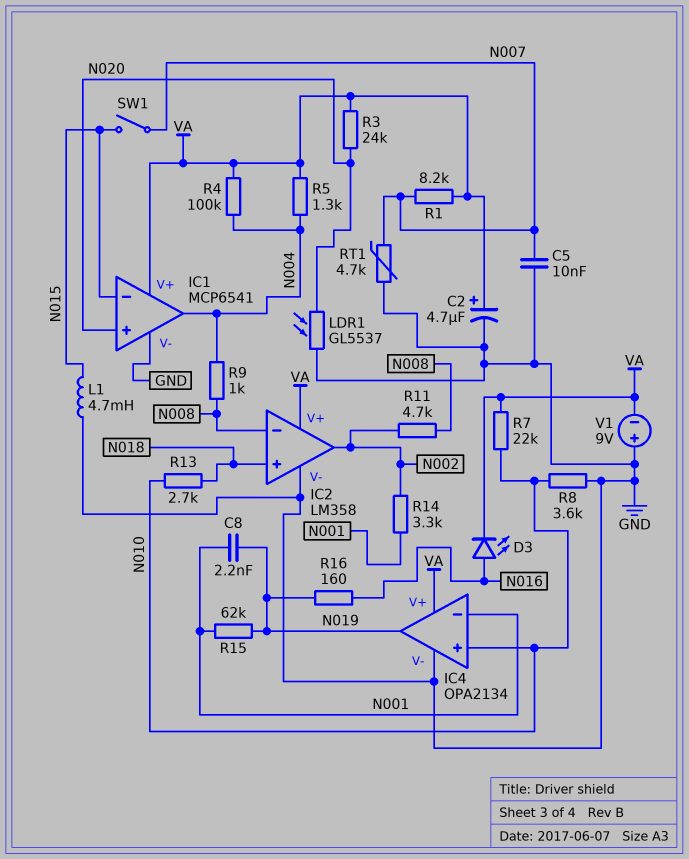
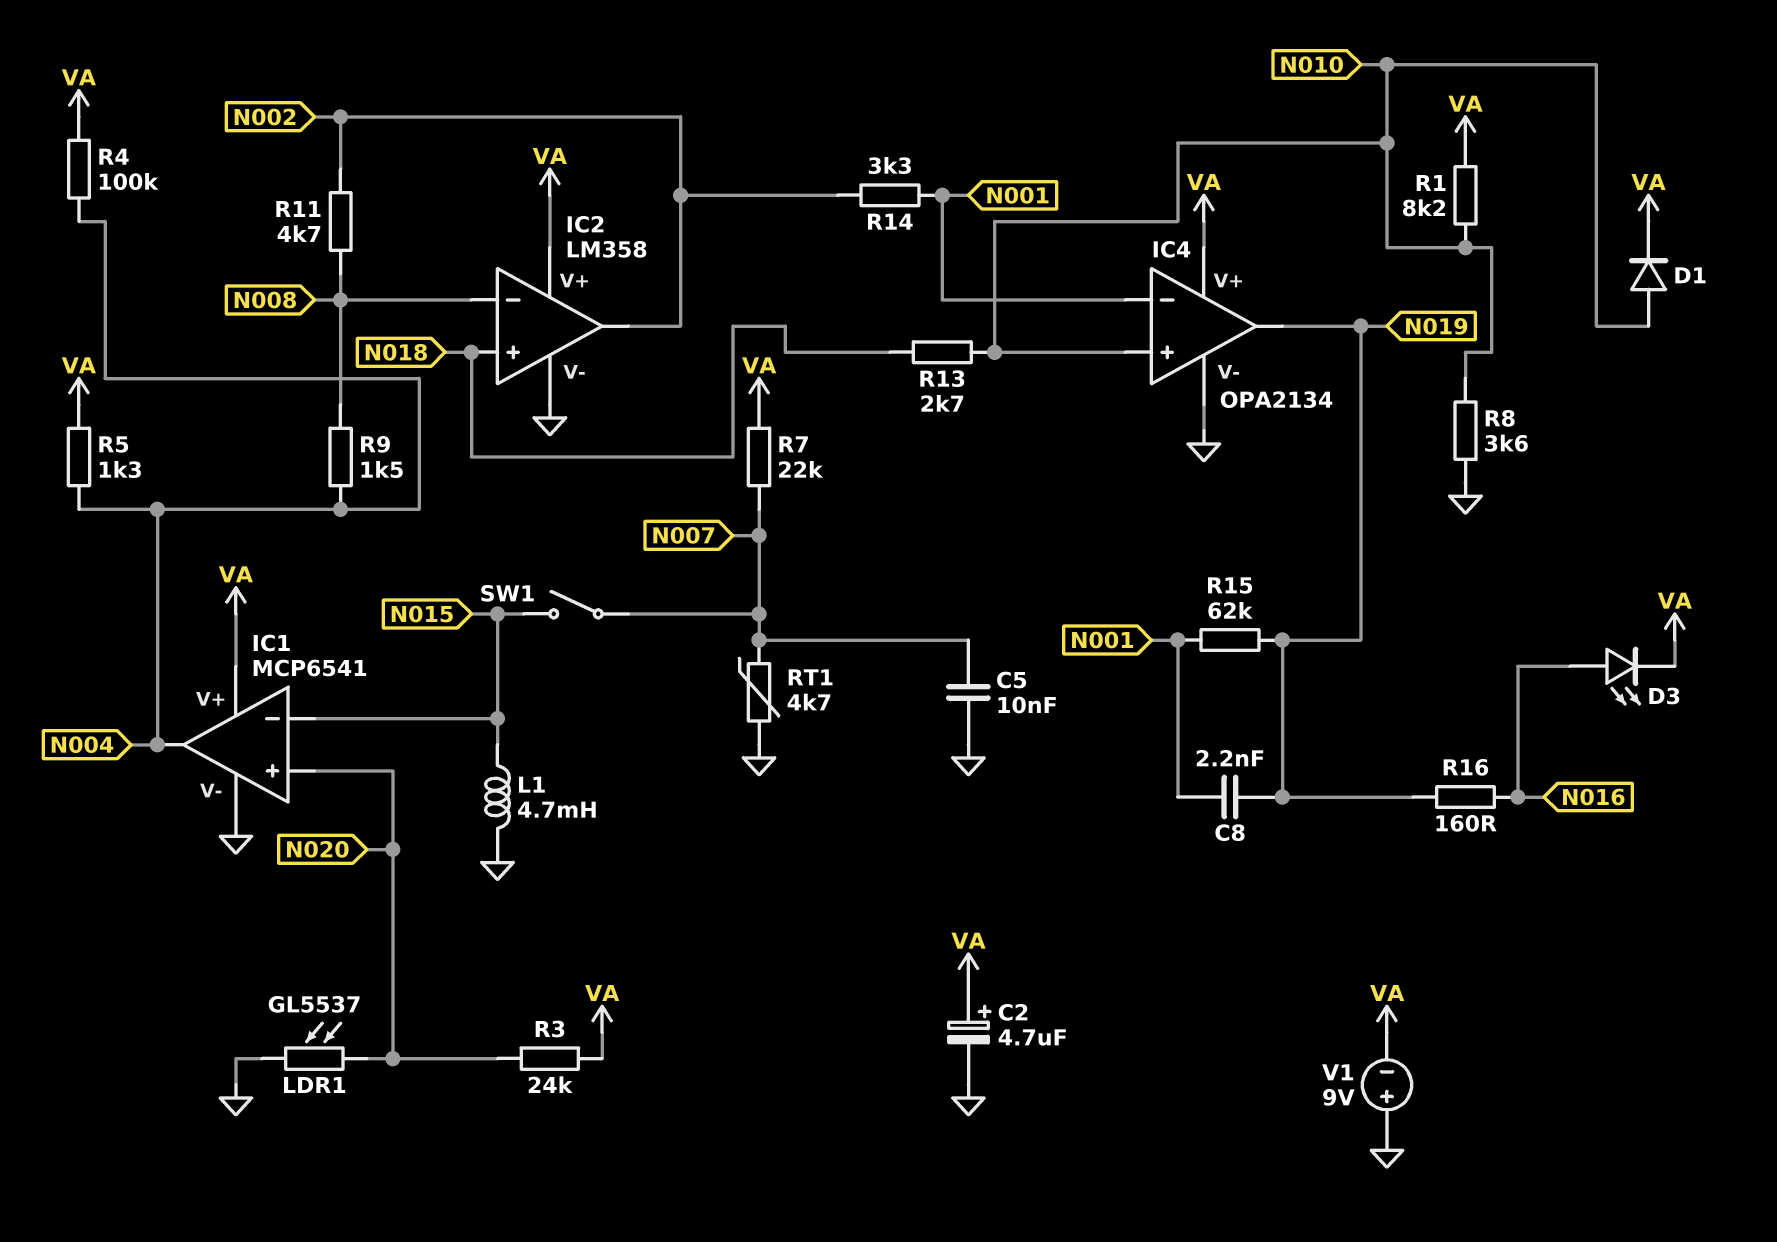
D1: none -> diode (A N010, K VA)
R1: 8.2k (N007, VA) -> 8.2k (N010, VA)
R7: 22k (N010, VA) -> 22k (N007, VA)
R9: 1k (N004, N008) -> 1.5k (N004, N008)

